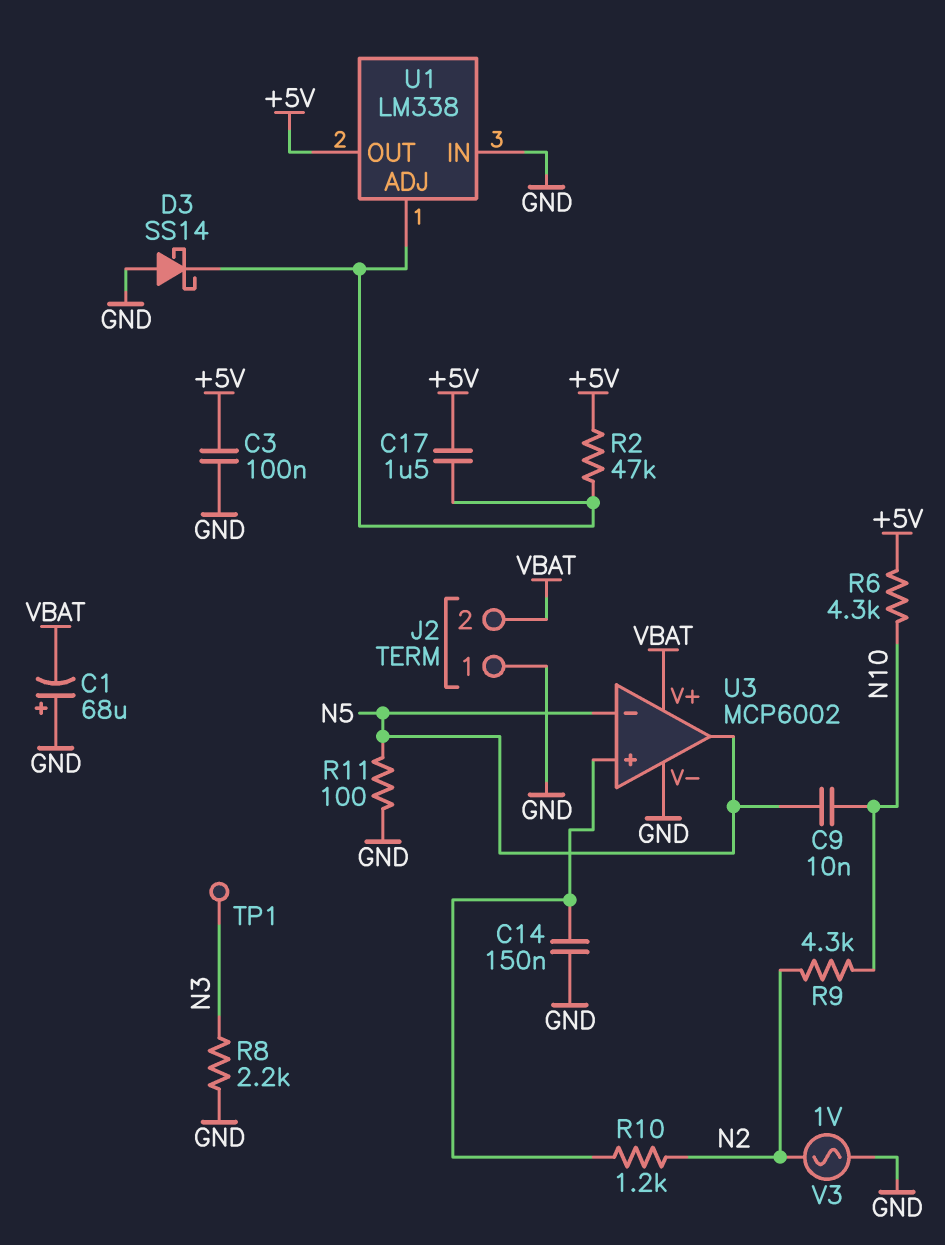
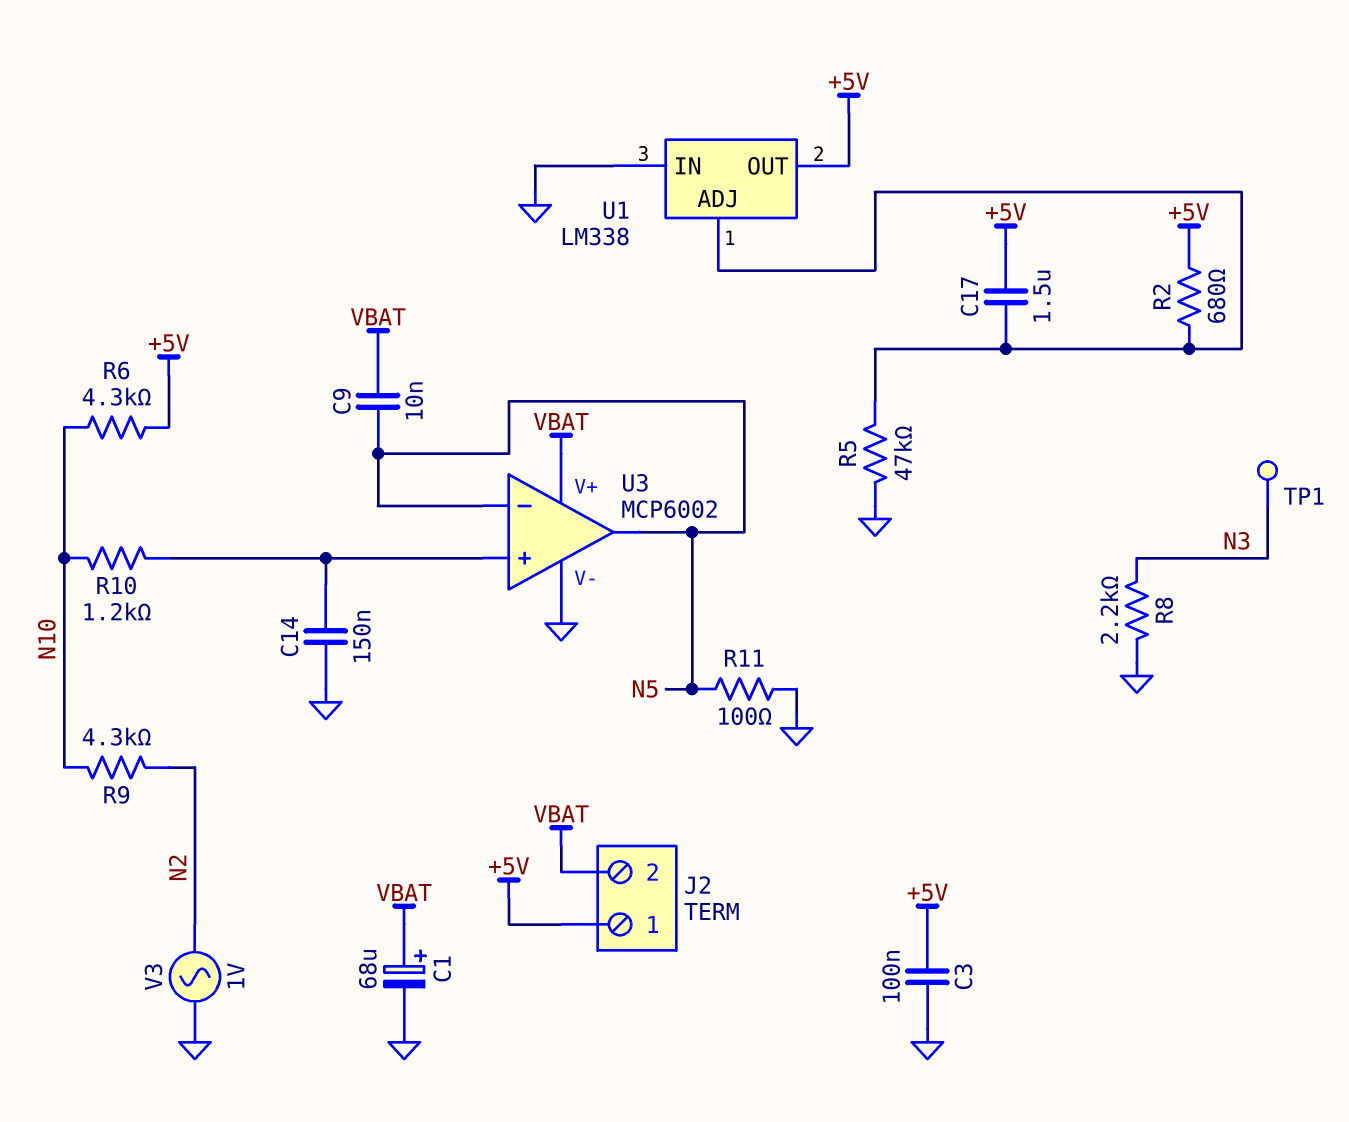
C1: 68uF (plus GND, minus VBAT) -> 68uF (plus VBAT, minus GND)
C9: 10nF (N5, N10) -> 10nF (N5, VBAT)
D3: schottky SS14 (A GND, K U1/ADJ) -> none
J2 pin 1: GND -> +5V
R2: 47k (+5V, U1/ADJ) -> 680 (+5V, U1/ADJ)
R5: none -> 47k (GND, U1/ADJ)
R10: 1.2k (N2, U3/in+) -> 1.2k (N10, U3/in+)

